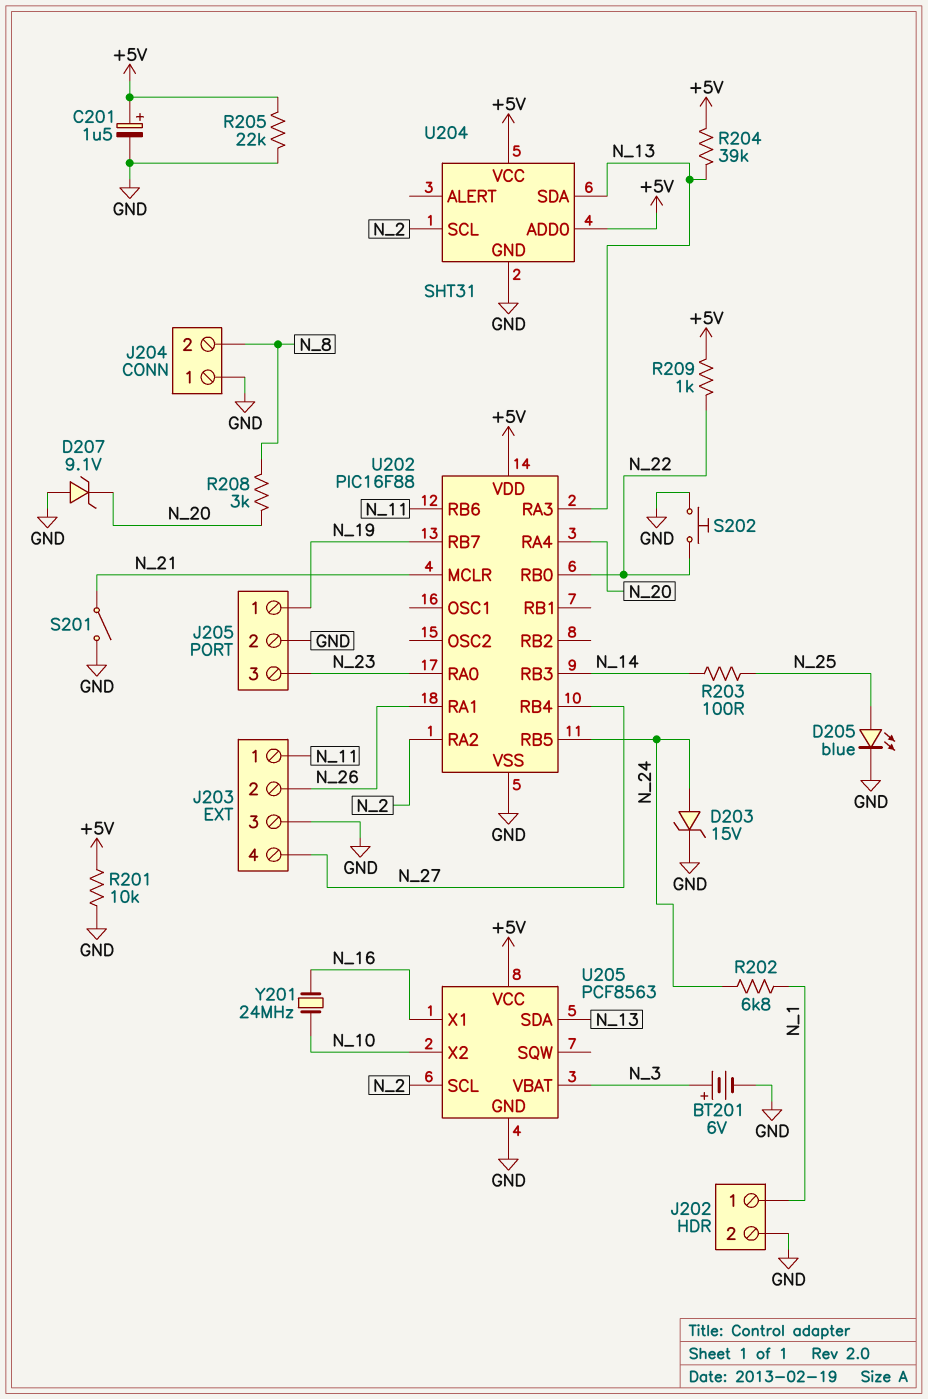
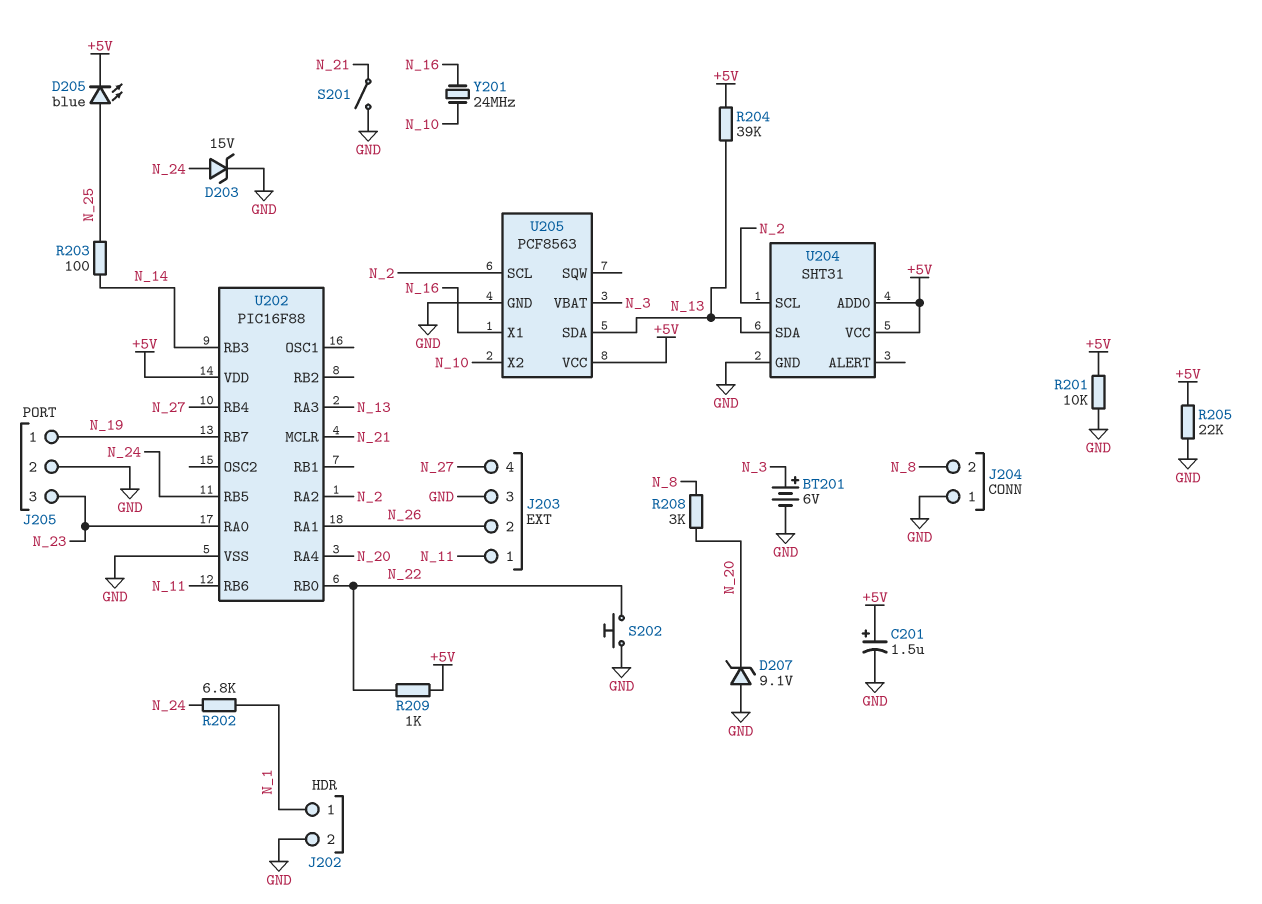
D205: LED blue (A N_25, K GND) -> LED blue (A N_25, K +5V)

